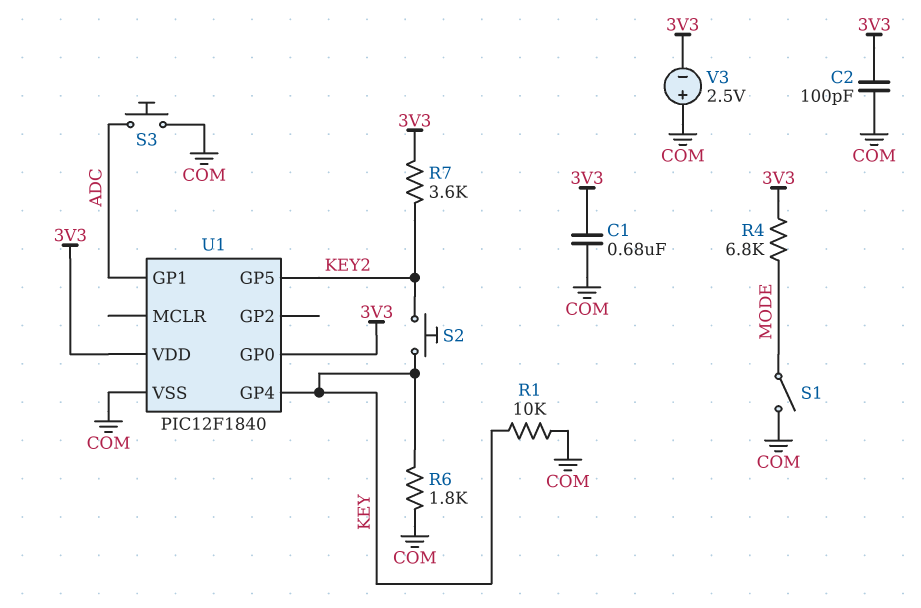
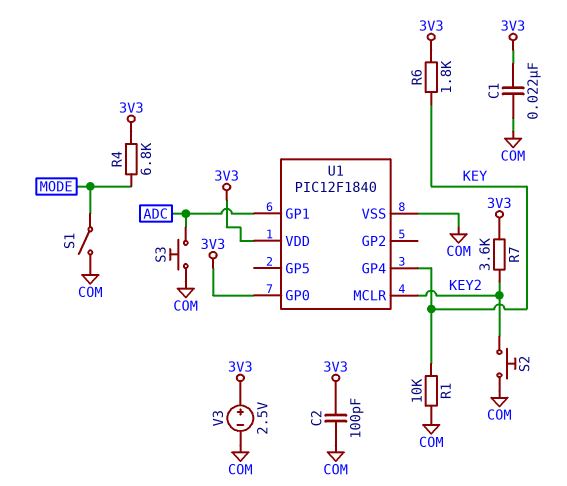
C1: 680nF (3V3, COM) -> 22nF (3V3, COM)
R6: 1.8k (COM, KEY) -> 1.8k (3V3, KEY)
S2: button (KEY, KEY2) -> button (COM, KEY2)
U1 pin GP5: KEY2 -> none
U1 pin MCLR: none -> KEY2
V3: 2.5V (plus COM, minus 3V3) -> 2.5V (plus 3V3, minus COM)

